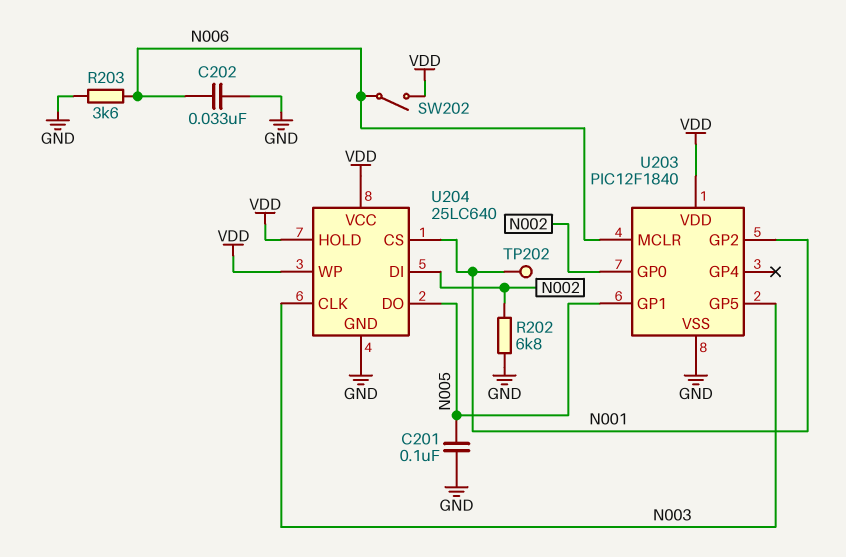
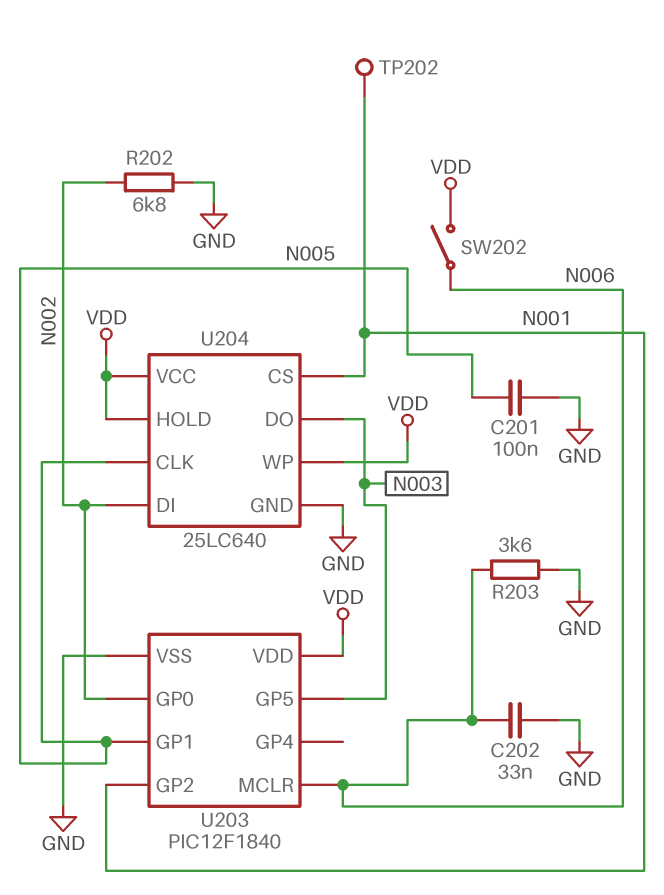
U204 pin CLK: N003 -> N005
U204 pin DO: N005 -> N003

